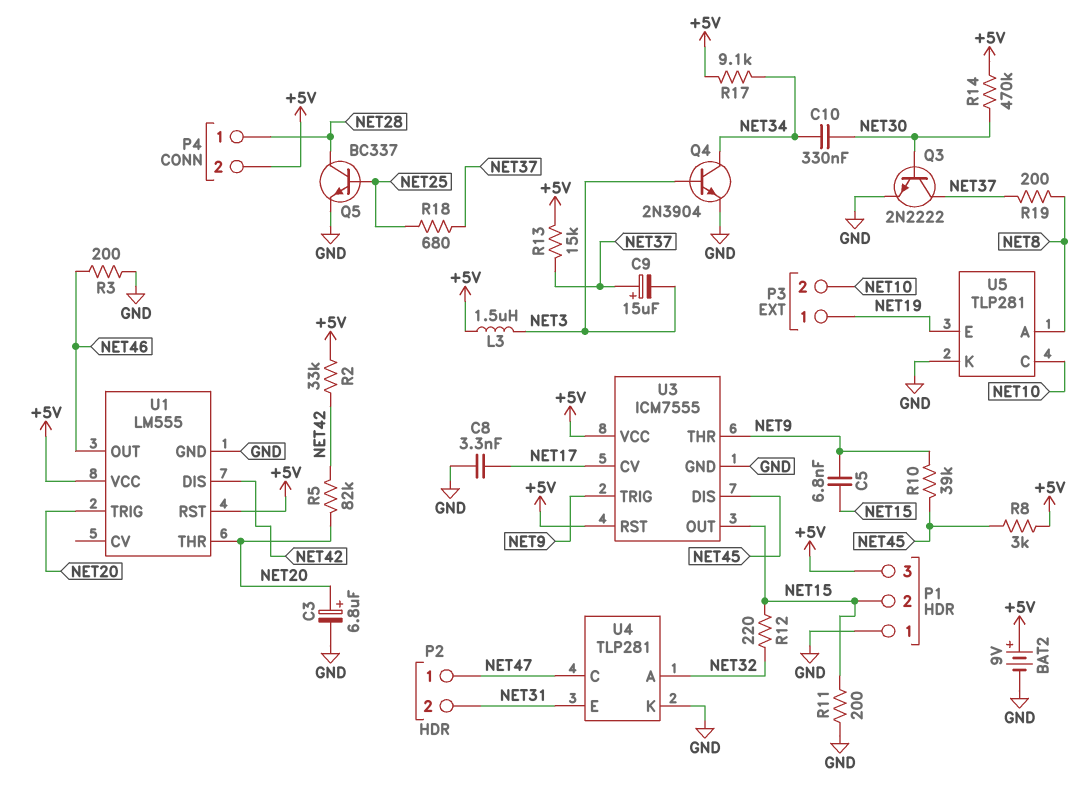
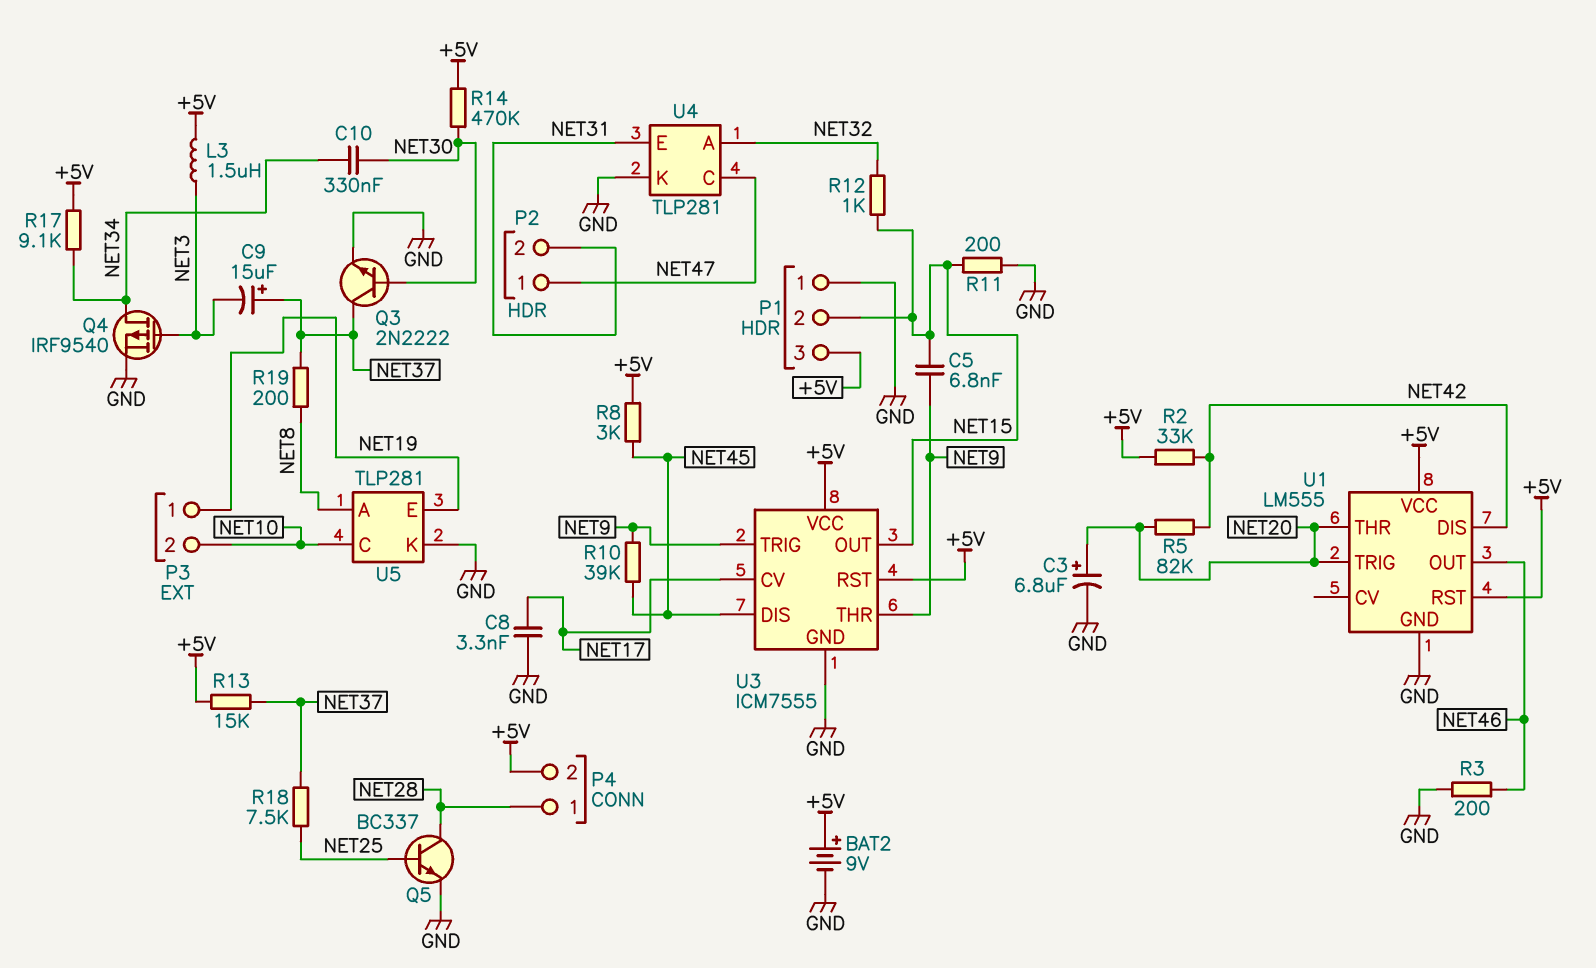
Q4: NPN 2N3904 (B NET3, C NET34, E GND) -> PMOS IRF9540 (G NET3, D NET34, S GND)
R12: 220 (NET15, NET32) -> 1k (NET15, NET32)
R18: 680 (NET25, NET37) -> 7.5k (NET25, NET37)

